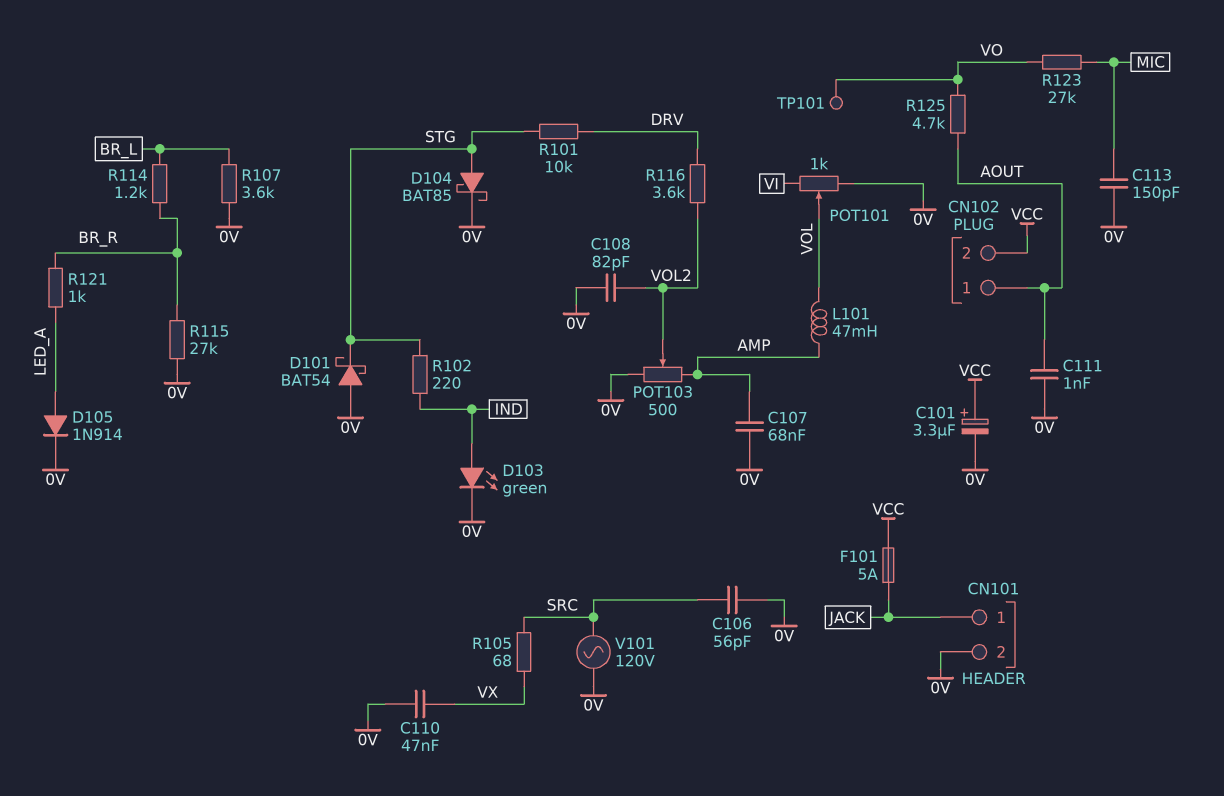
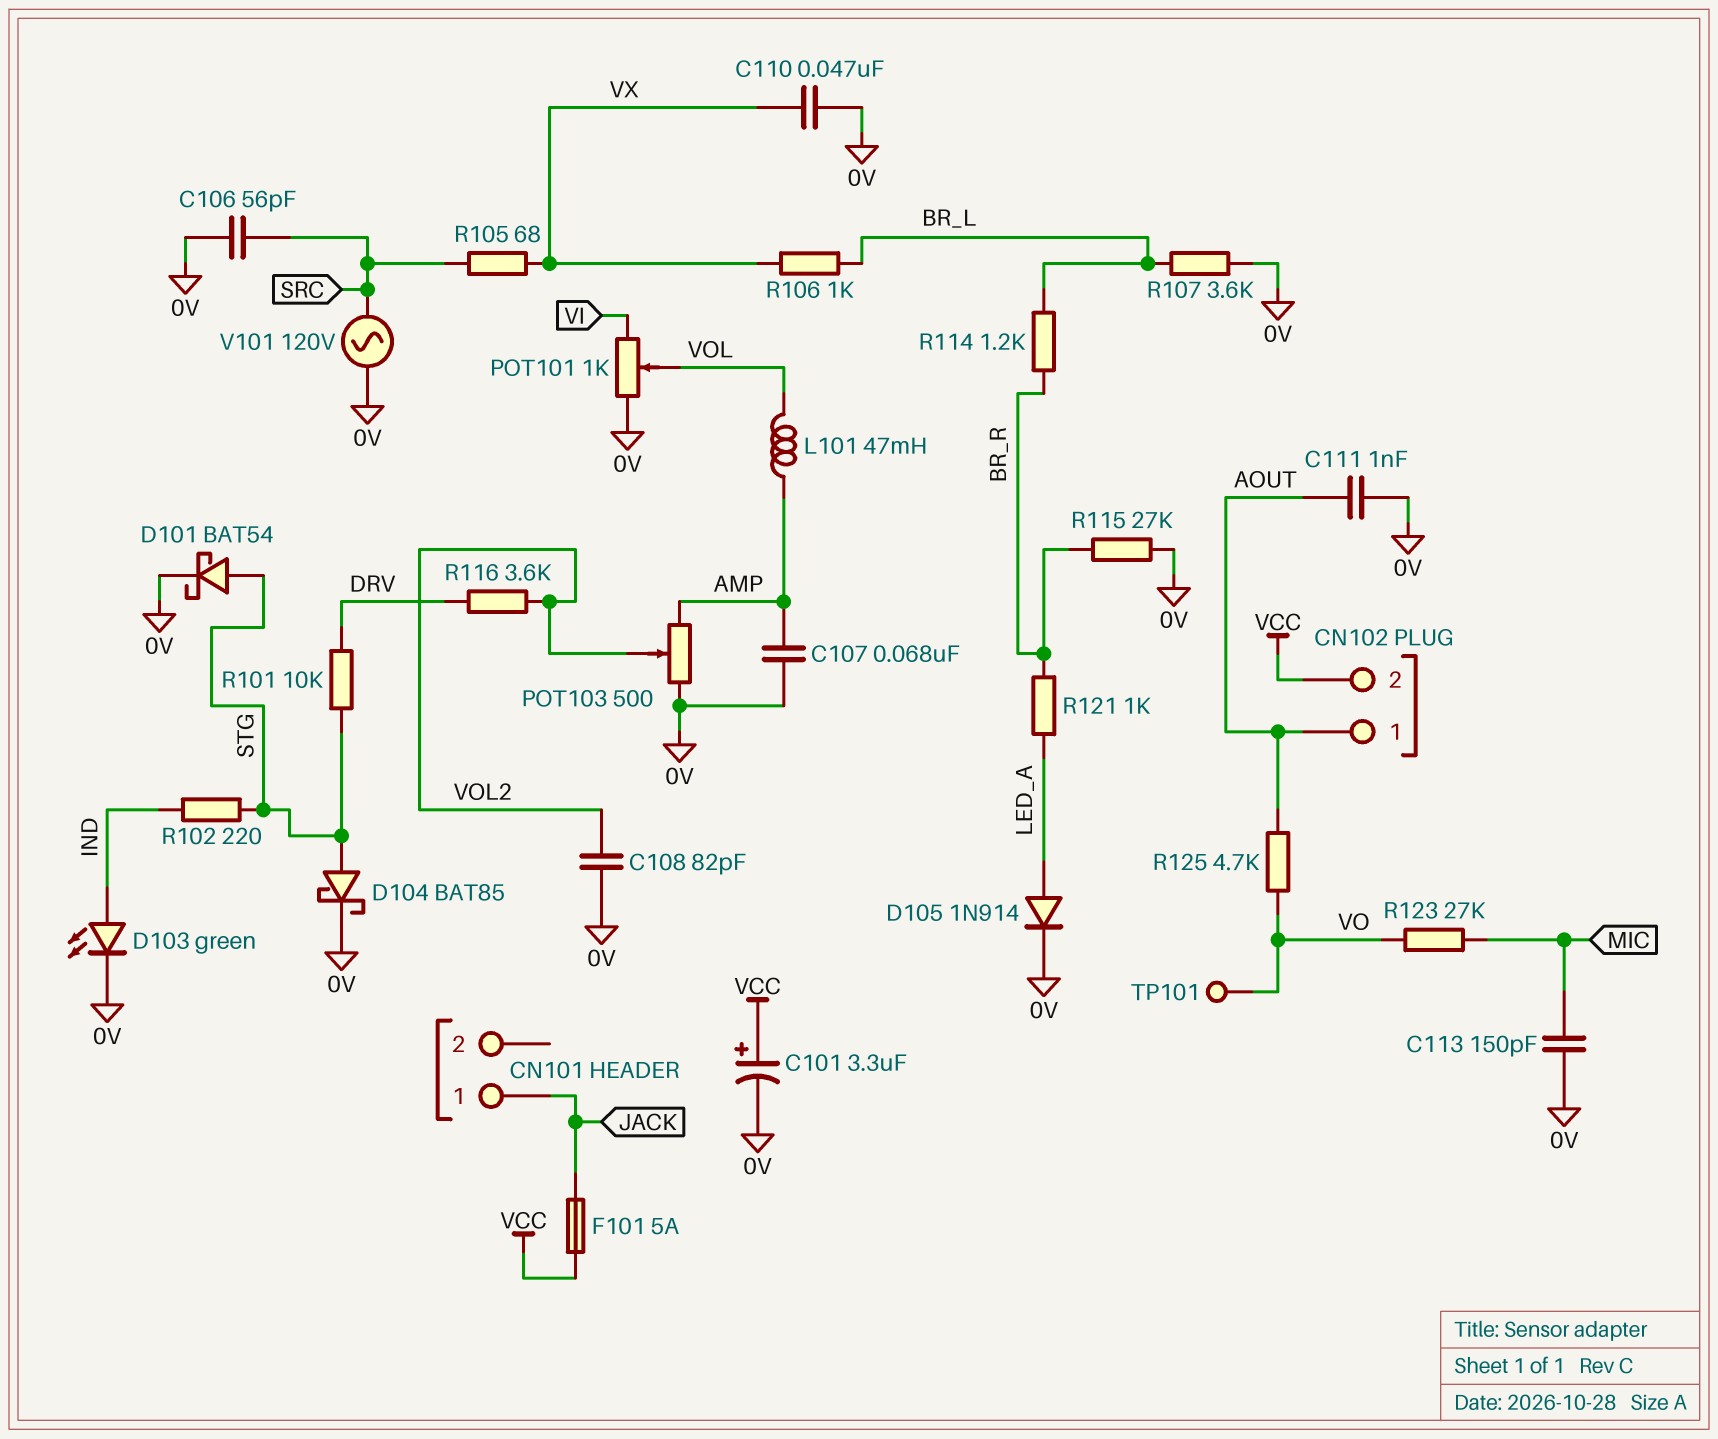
CN101 pin 2: 0V -> none
D101: schottky BAT54 (A 0V, K STG) -> schottky BAT54 (A STG, K 0V)
R106: none -> 1k (BR_L, VX)

